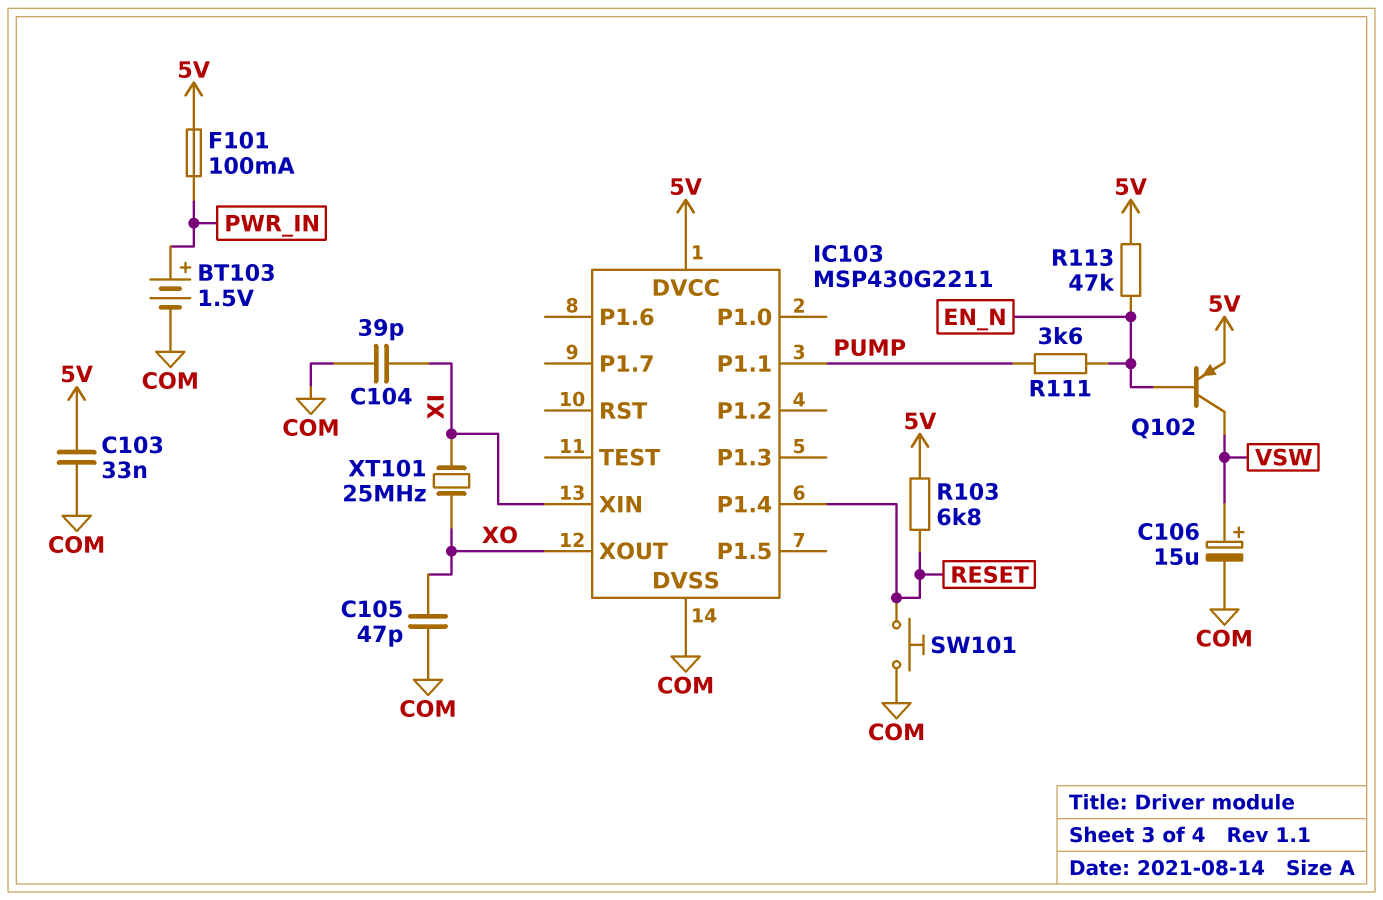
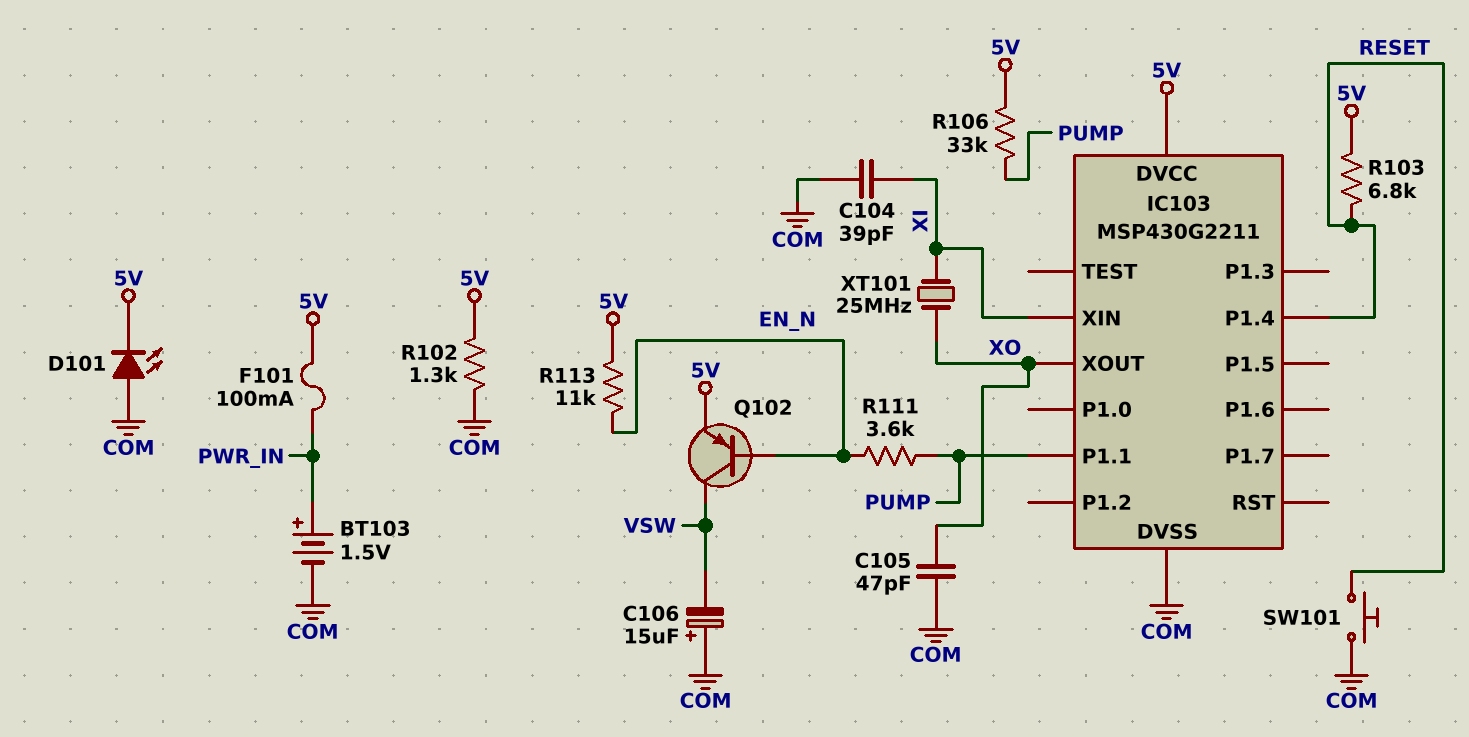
C103: 33nF (5V, COM) -> none
C106: 15uF (plus VSW, minus COM) -> 15uF (plus COM, minus VSW)
D101: none -> LED (A COM, K 5V)
R102: none -> 1.3k (5V, COM)
R106: none -> 33k (5V, PUMP)
R113: 47k (5V, EN_N) -> 11k (5V, EN_N)

